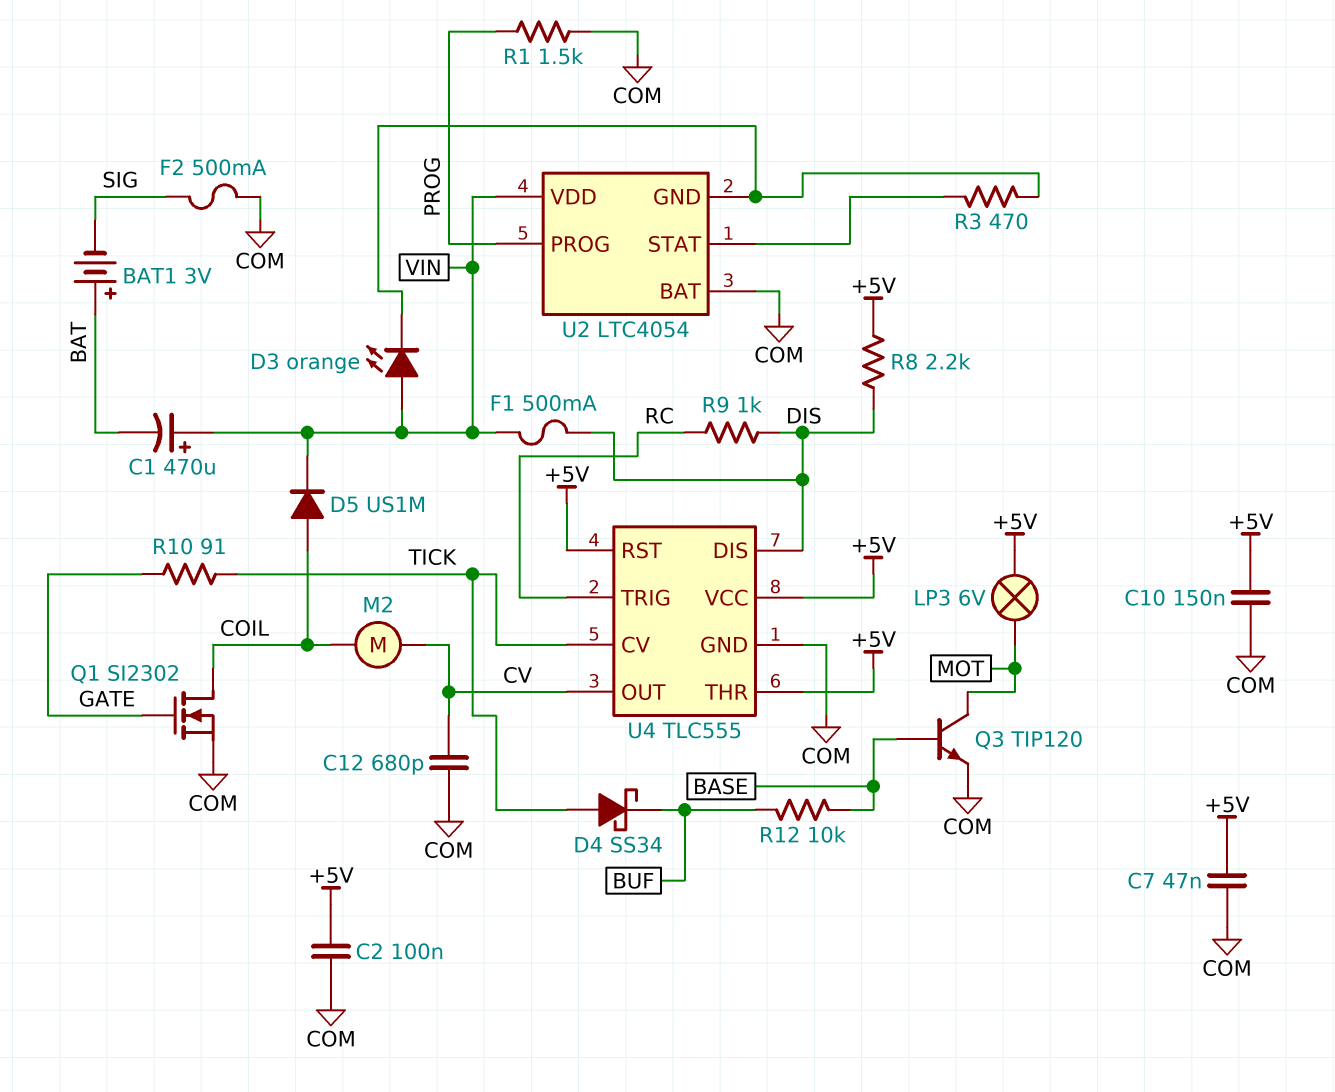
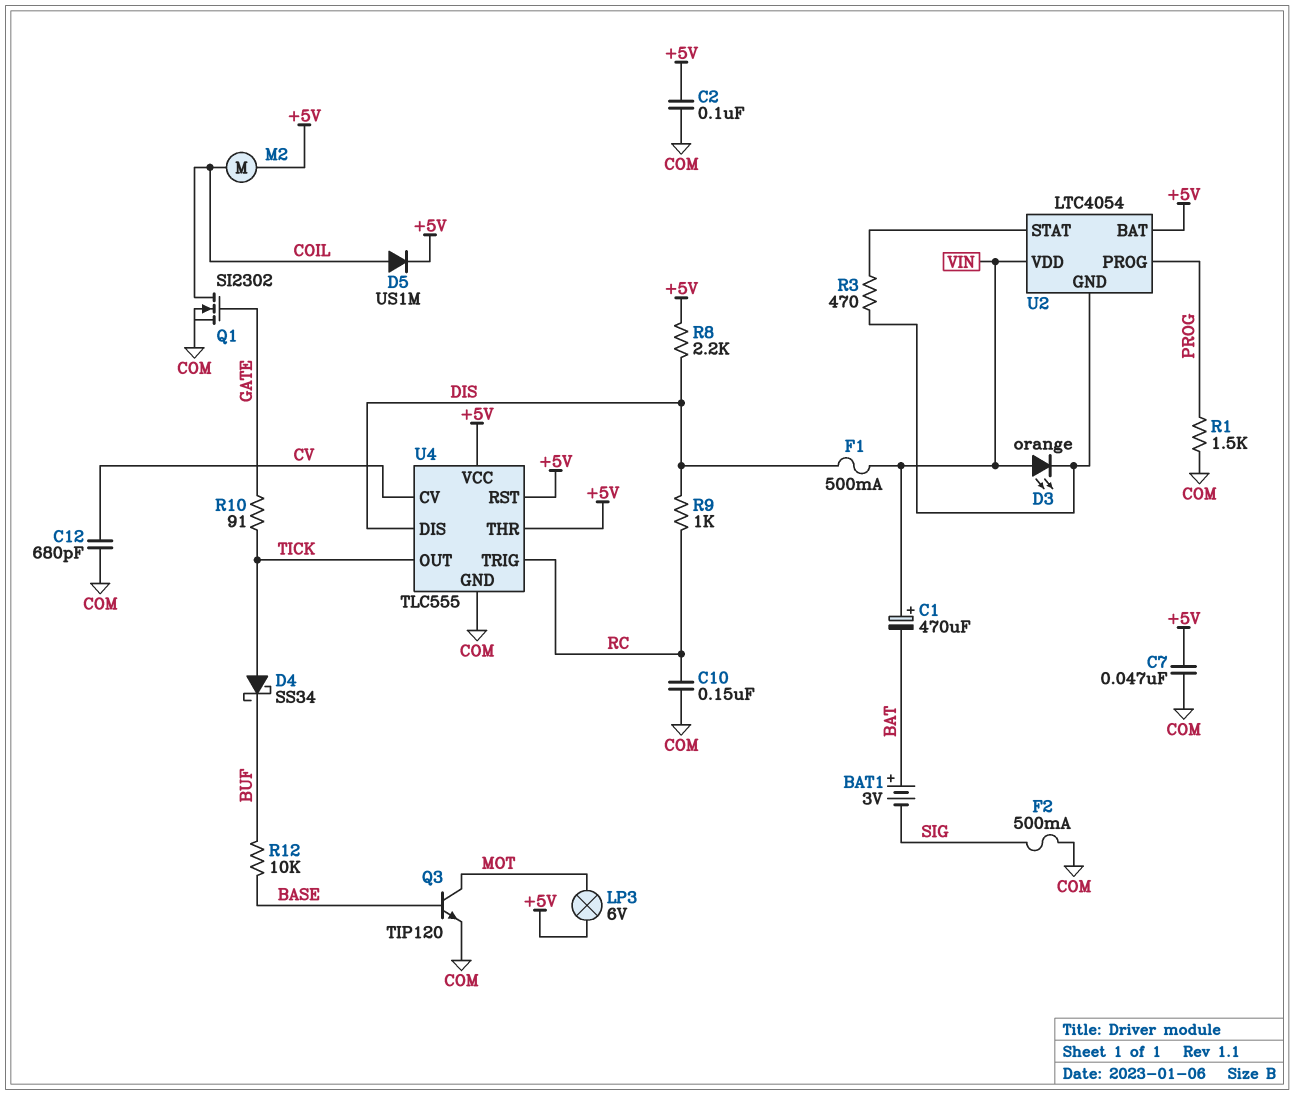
C10: 150nF (+5V, COM) -> 150nF (COM, RC)
D5: diode US1M (A COIL, K VIN) -> diode US1M (A COIL, K +5V)
M2: motor (COIL, CV) -> motor (+5V, COIL)
U2 pin BAT: COM -> +5V
U4 pin CV: TICK -> CV
U4 pin OUT: CV -> TICK

